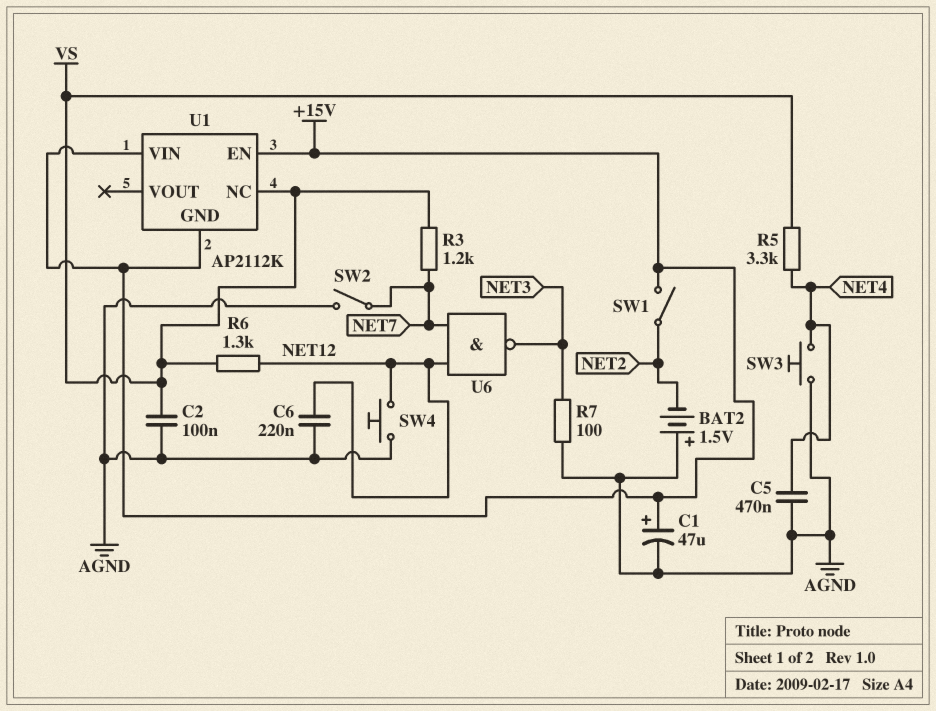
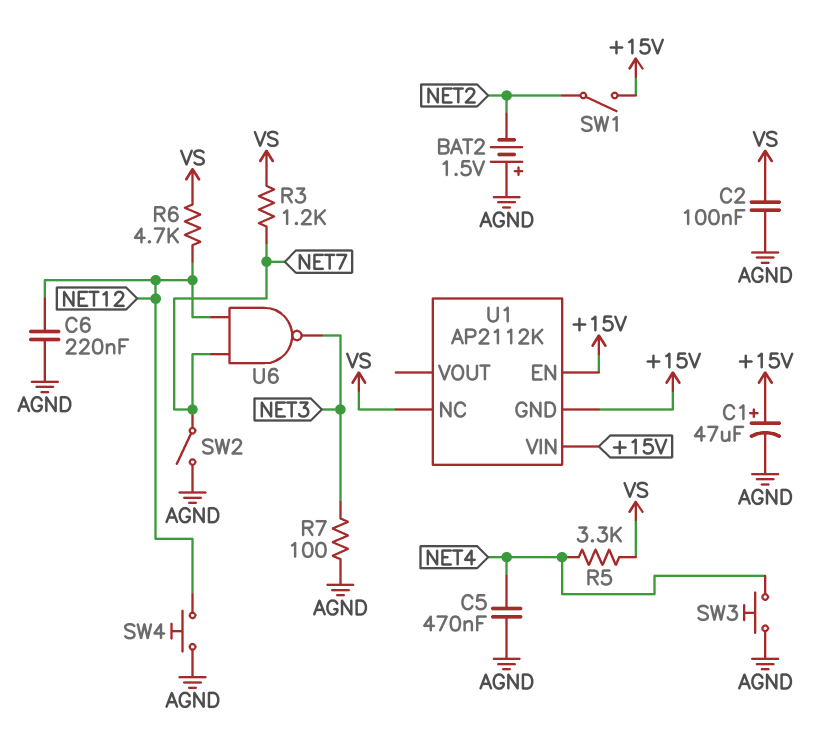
R6: 1.3k (NET12, VS) -> 4.7k (NET12, VS)

